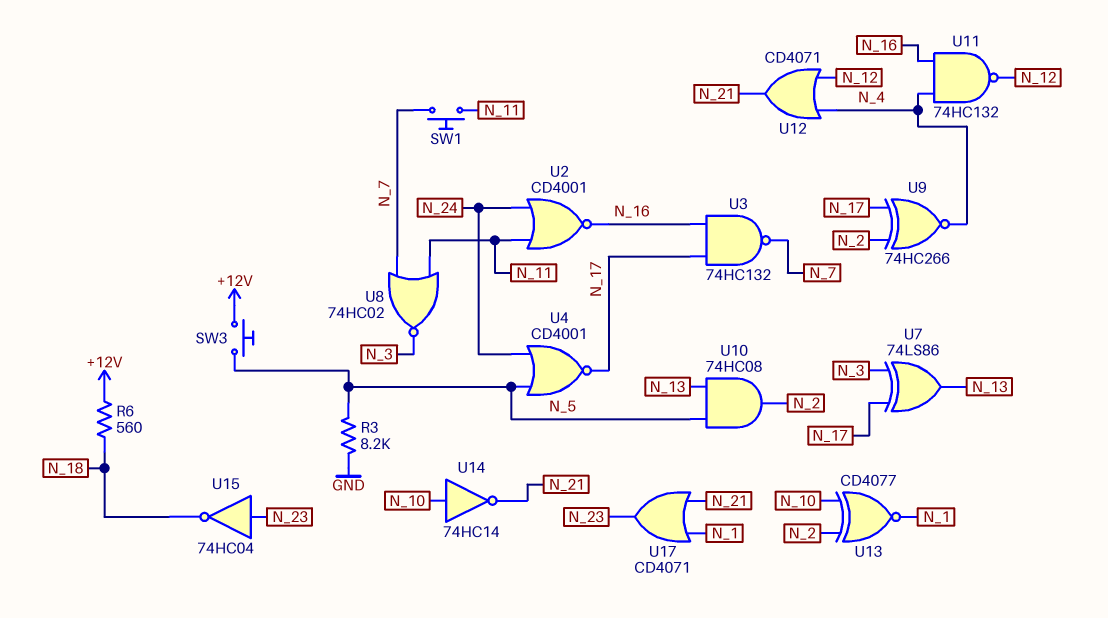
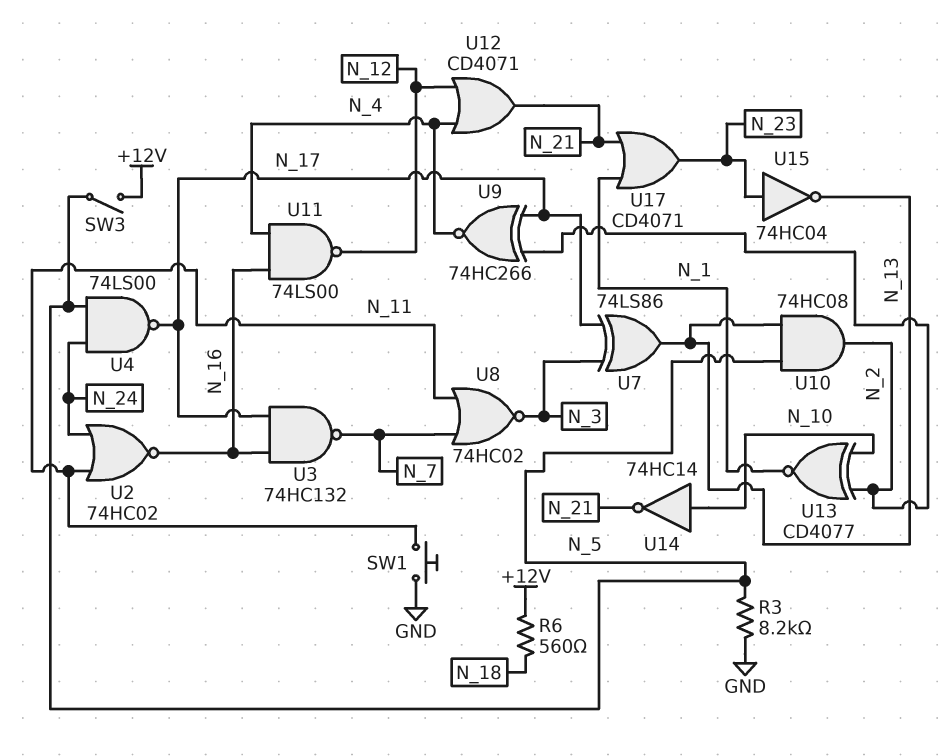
SW1: button (N_7, N_11) -> button (GND, N_11)
SW3: button (+12V, N_5) -> switch (+12V, N_5)
U2: NOR CD4001 (in N_11, in N_24, out N_16) -> NOR 74HC02 (in N_11, in N_24, out N_16)
U4: NOR CD4001 (in N_5, in N_24, out N_17) -> NAND 74LS00 (in N_5, in N_24, out N_17)
U11: NAND 74HC132 (in N_4, in N_16, out N_12) -> NAND 74LS00 (in N_4, in N_16, out N_12)
U15: NOT 74HC04 (in N_23, out N_18) -> NOT 74HC04 (in N_23, out N_13)

